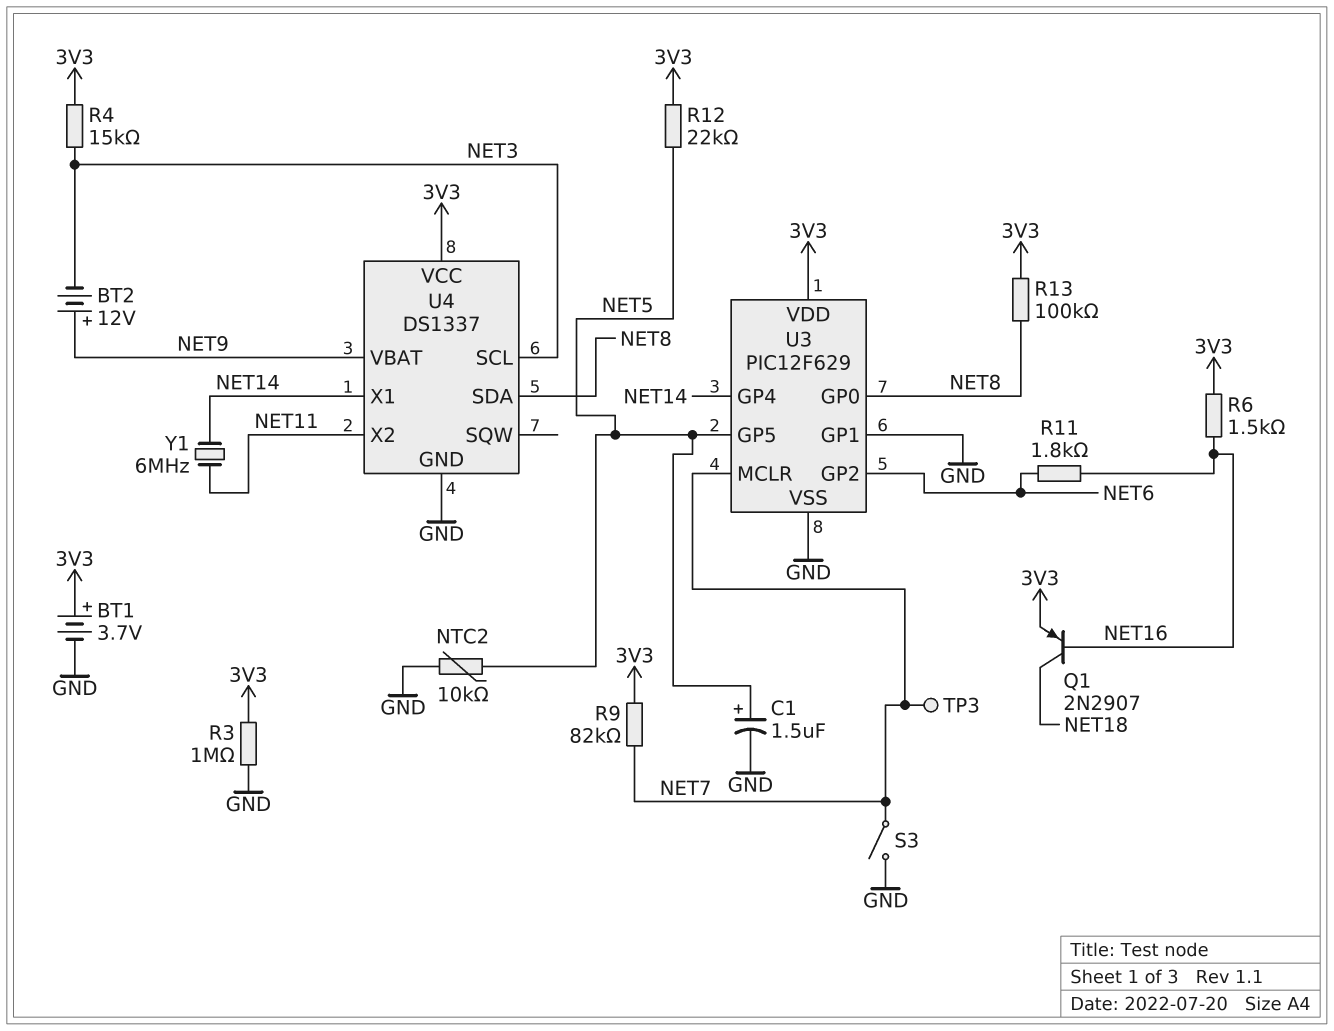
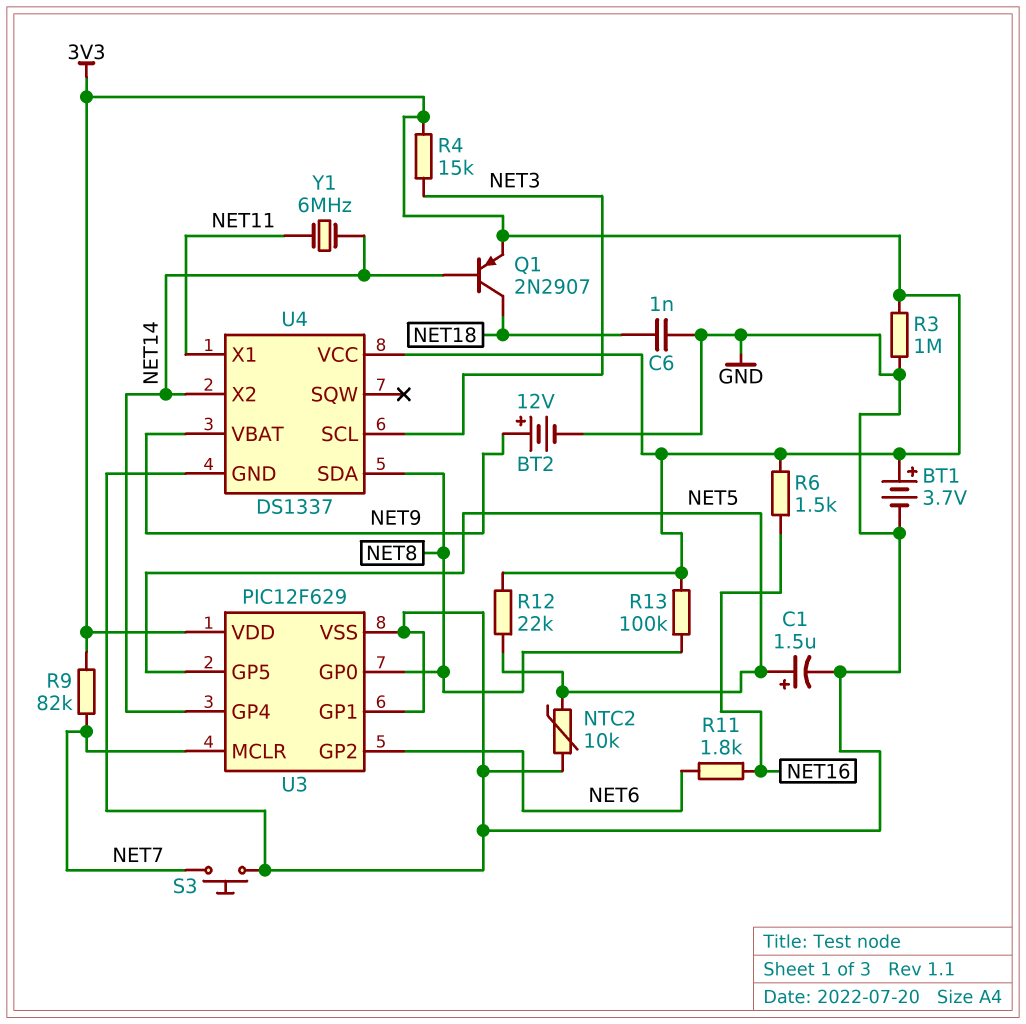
BT2: 12V (plus NET9, minus NET3) -> 12V (plus NET9, minus GND)
C6: none -> 1nF (GND, NET18)
Q1: PNP 2N2907 (B NET16, C NET18, E 3V3) -> PNP 2N2907 (B NET14, C NET18, E 3V3)
S3: switch (GND, NET7) -> button (GND, NET7)
TP3: test point (NET7) -> none
U4 pin X1: NET14 -> NET11
U4 pin X2: NET11 -> NET14

